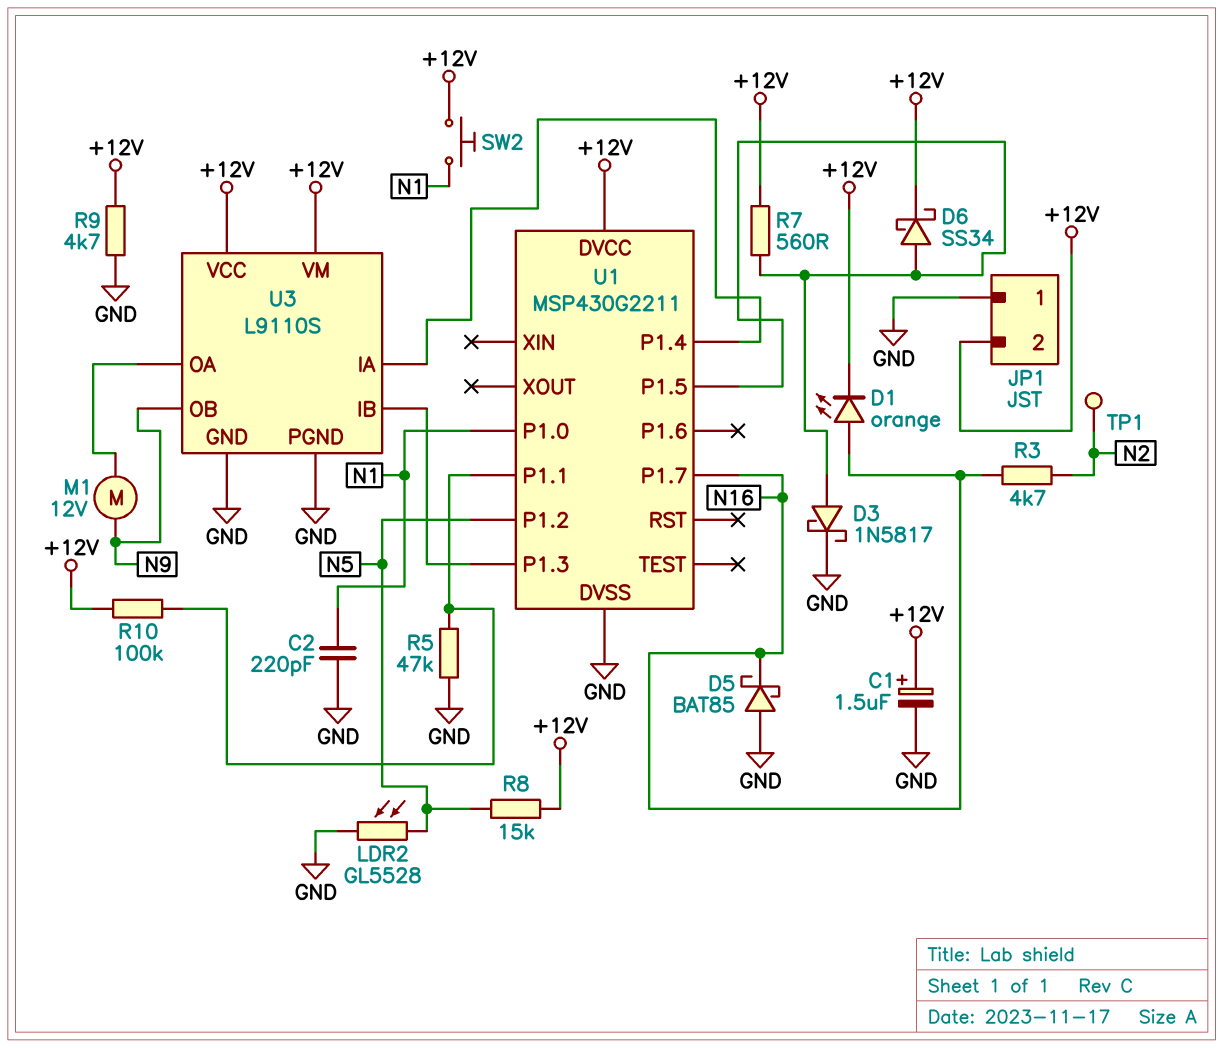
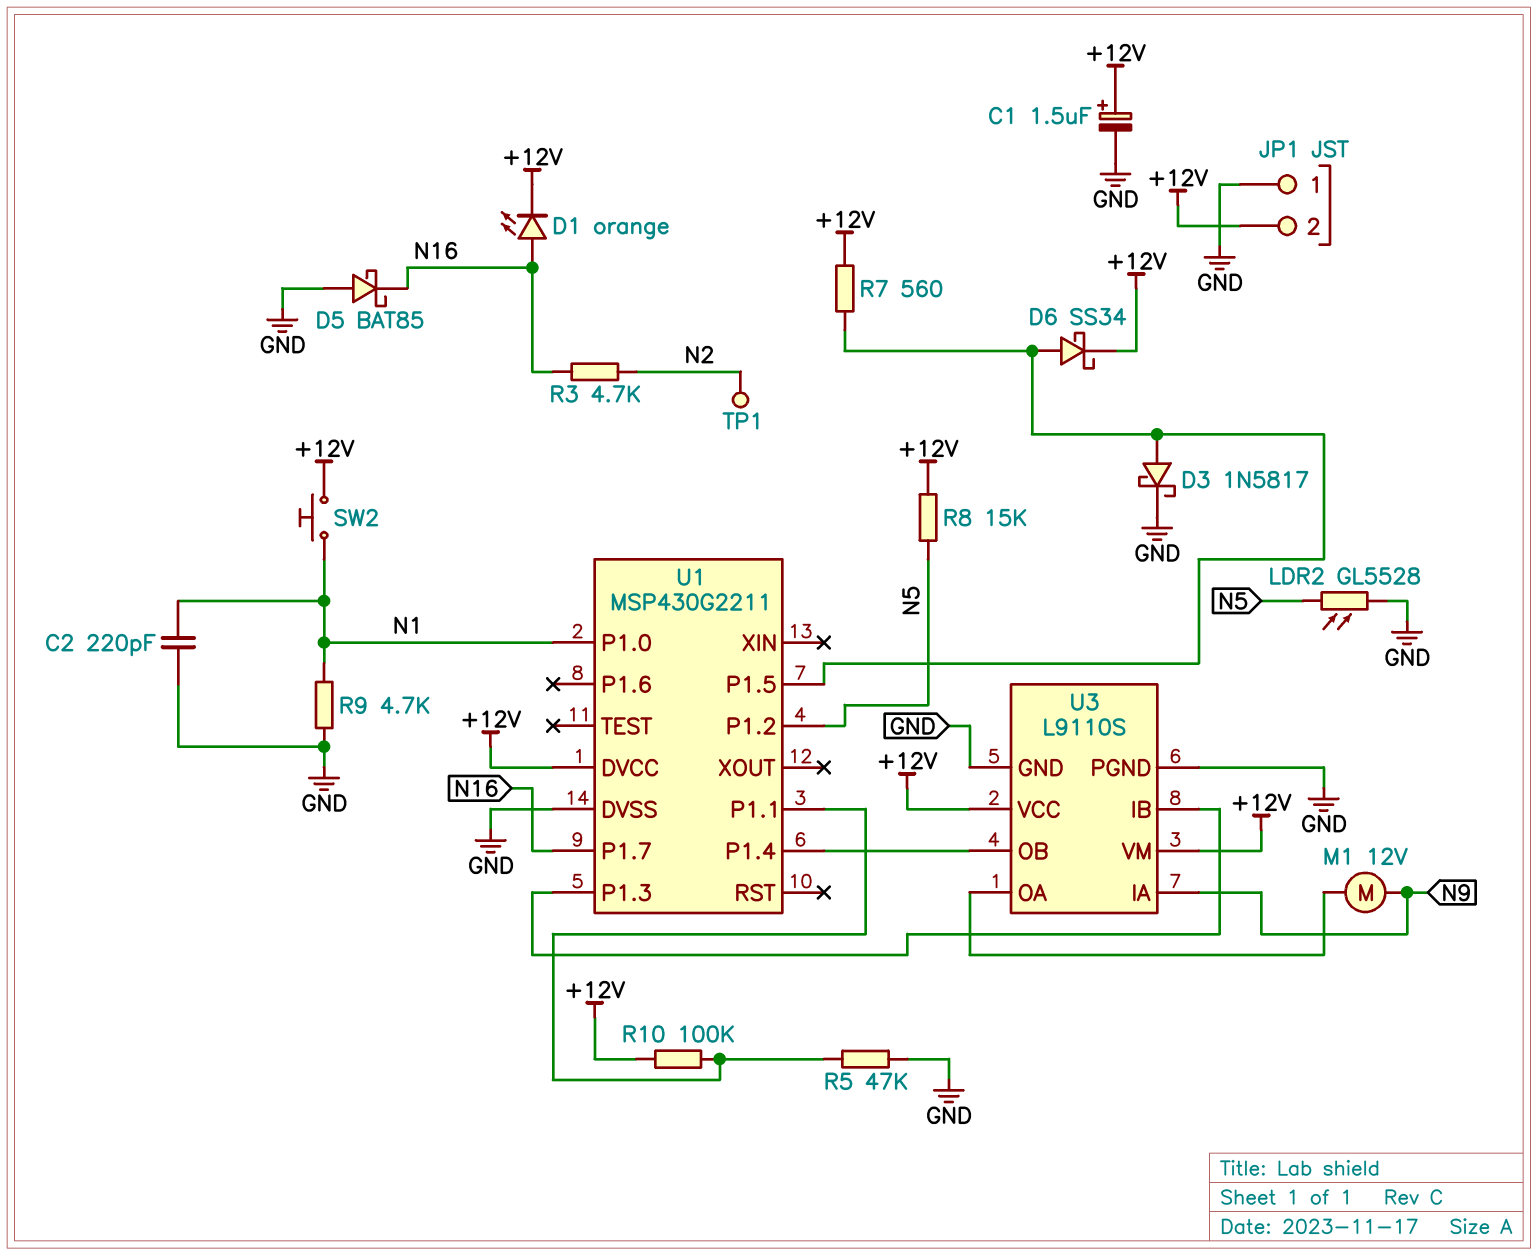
R9: 4.7k (+12V, GND) -> 4.7k (GND, N1)
U3 pin IA: U1/P1.4 -> N9
U3 pin OB: N9 -> U1/P1.4

